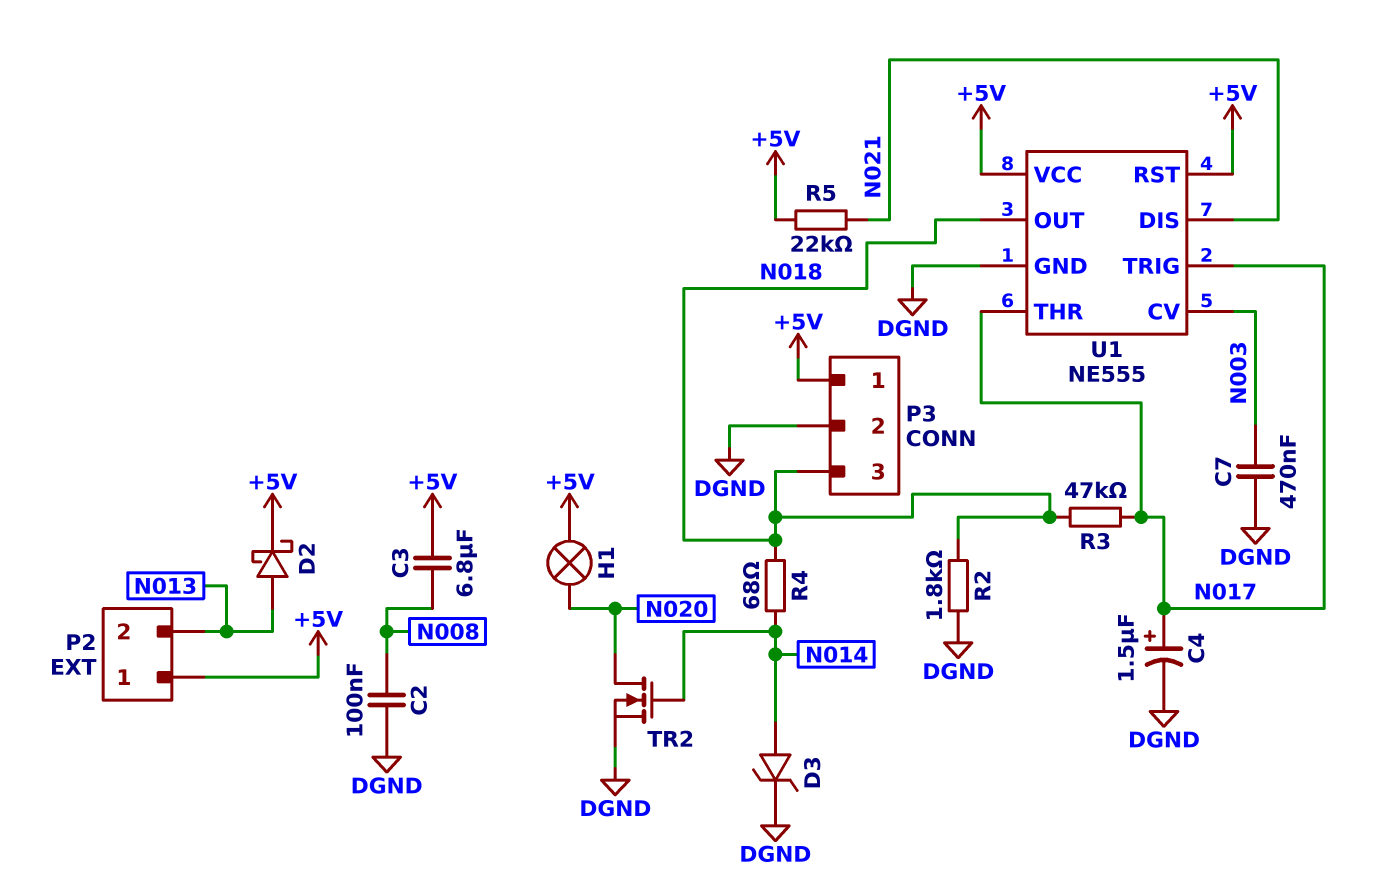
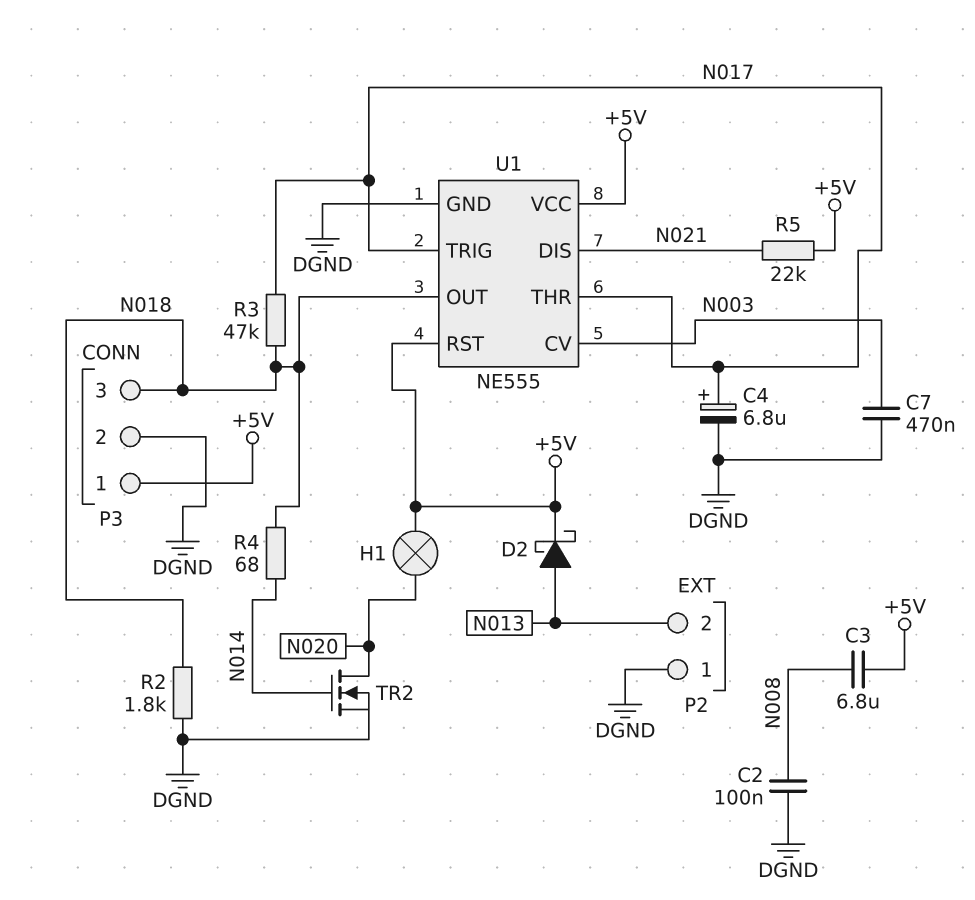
C4: 1.5uF (plus N017, minus DGND) -> 6.8uF (plus N017, minus DGND)
D3: zener (A N014, K DGND) -> none
P2 pin 1: +5V -> DGND

